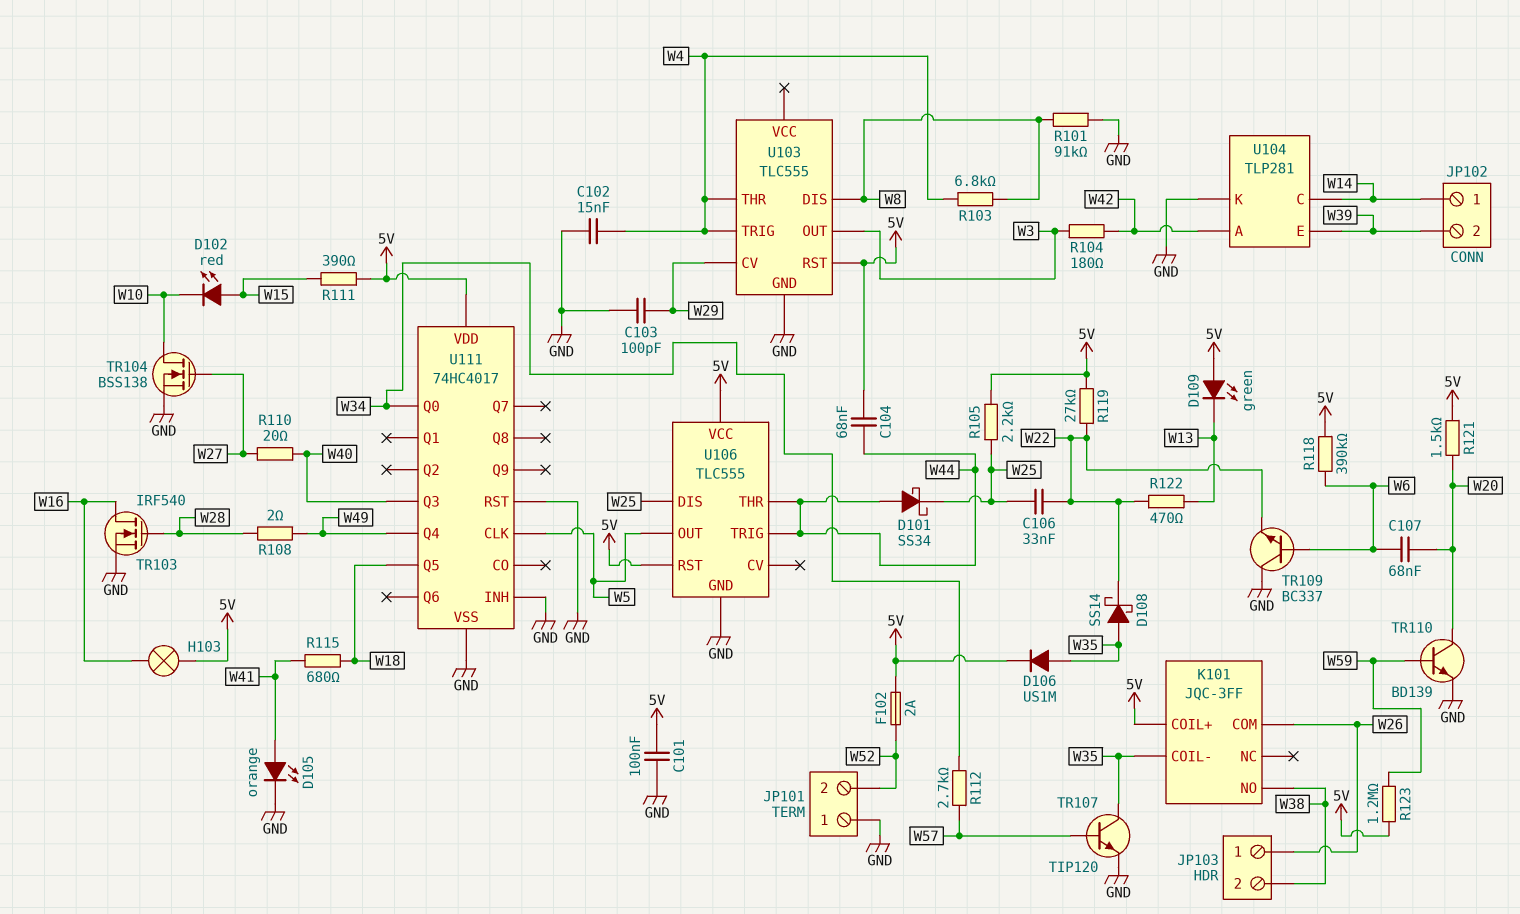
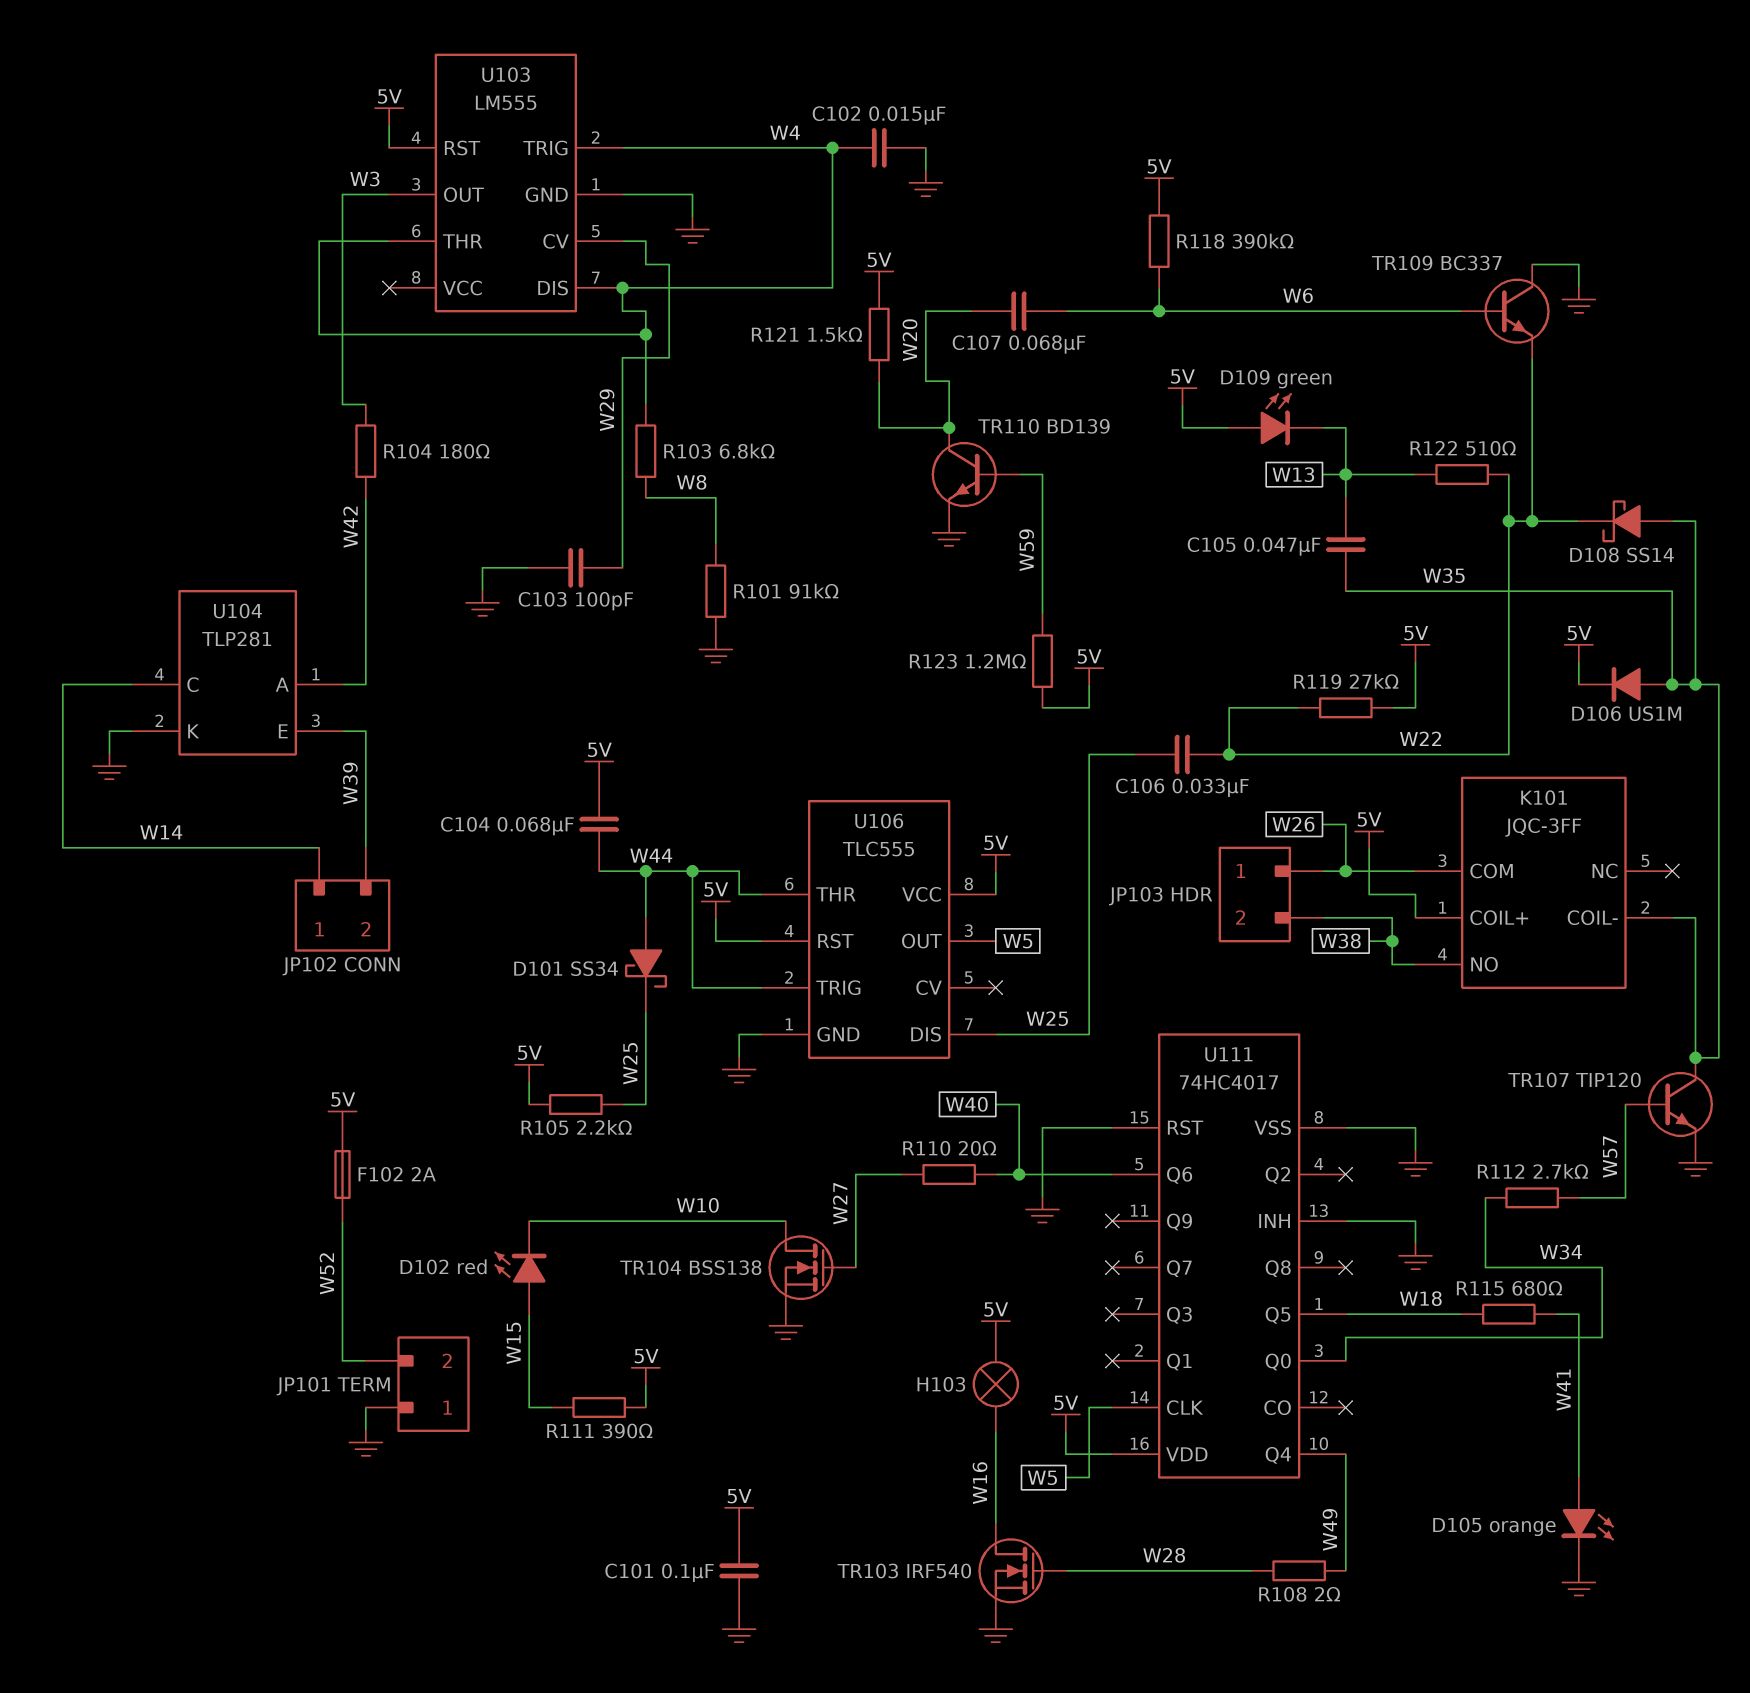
C105: none -> 47nF (W13, W35)
R122: 470 (W13, W22) -> 510 (W13, W22)
U103: TLC555 -> LM555
U103 pin DIS: W8 -> W4
U111 pin Q3: W40 -> none
U111 pin Q6: none -> W40

